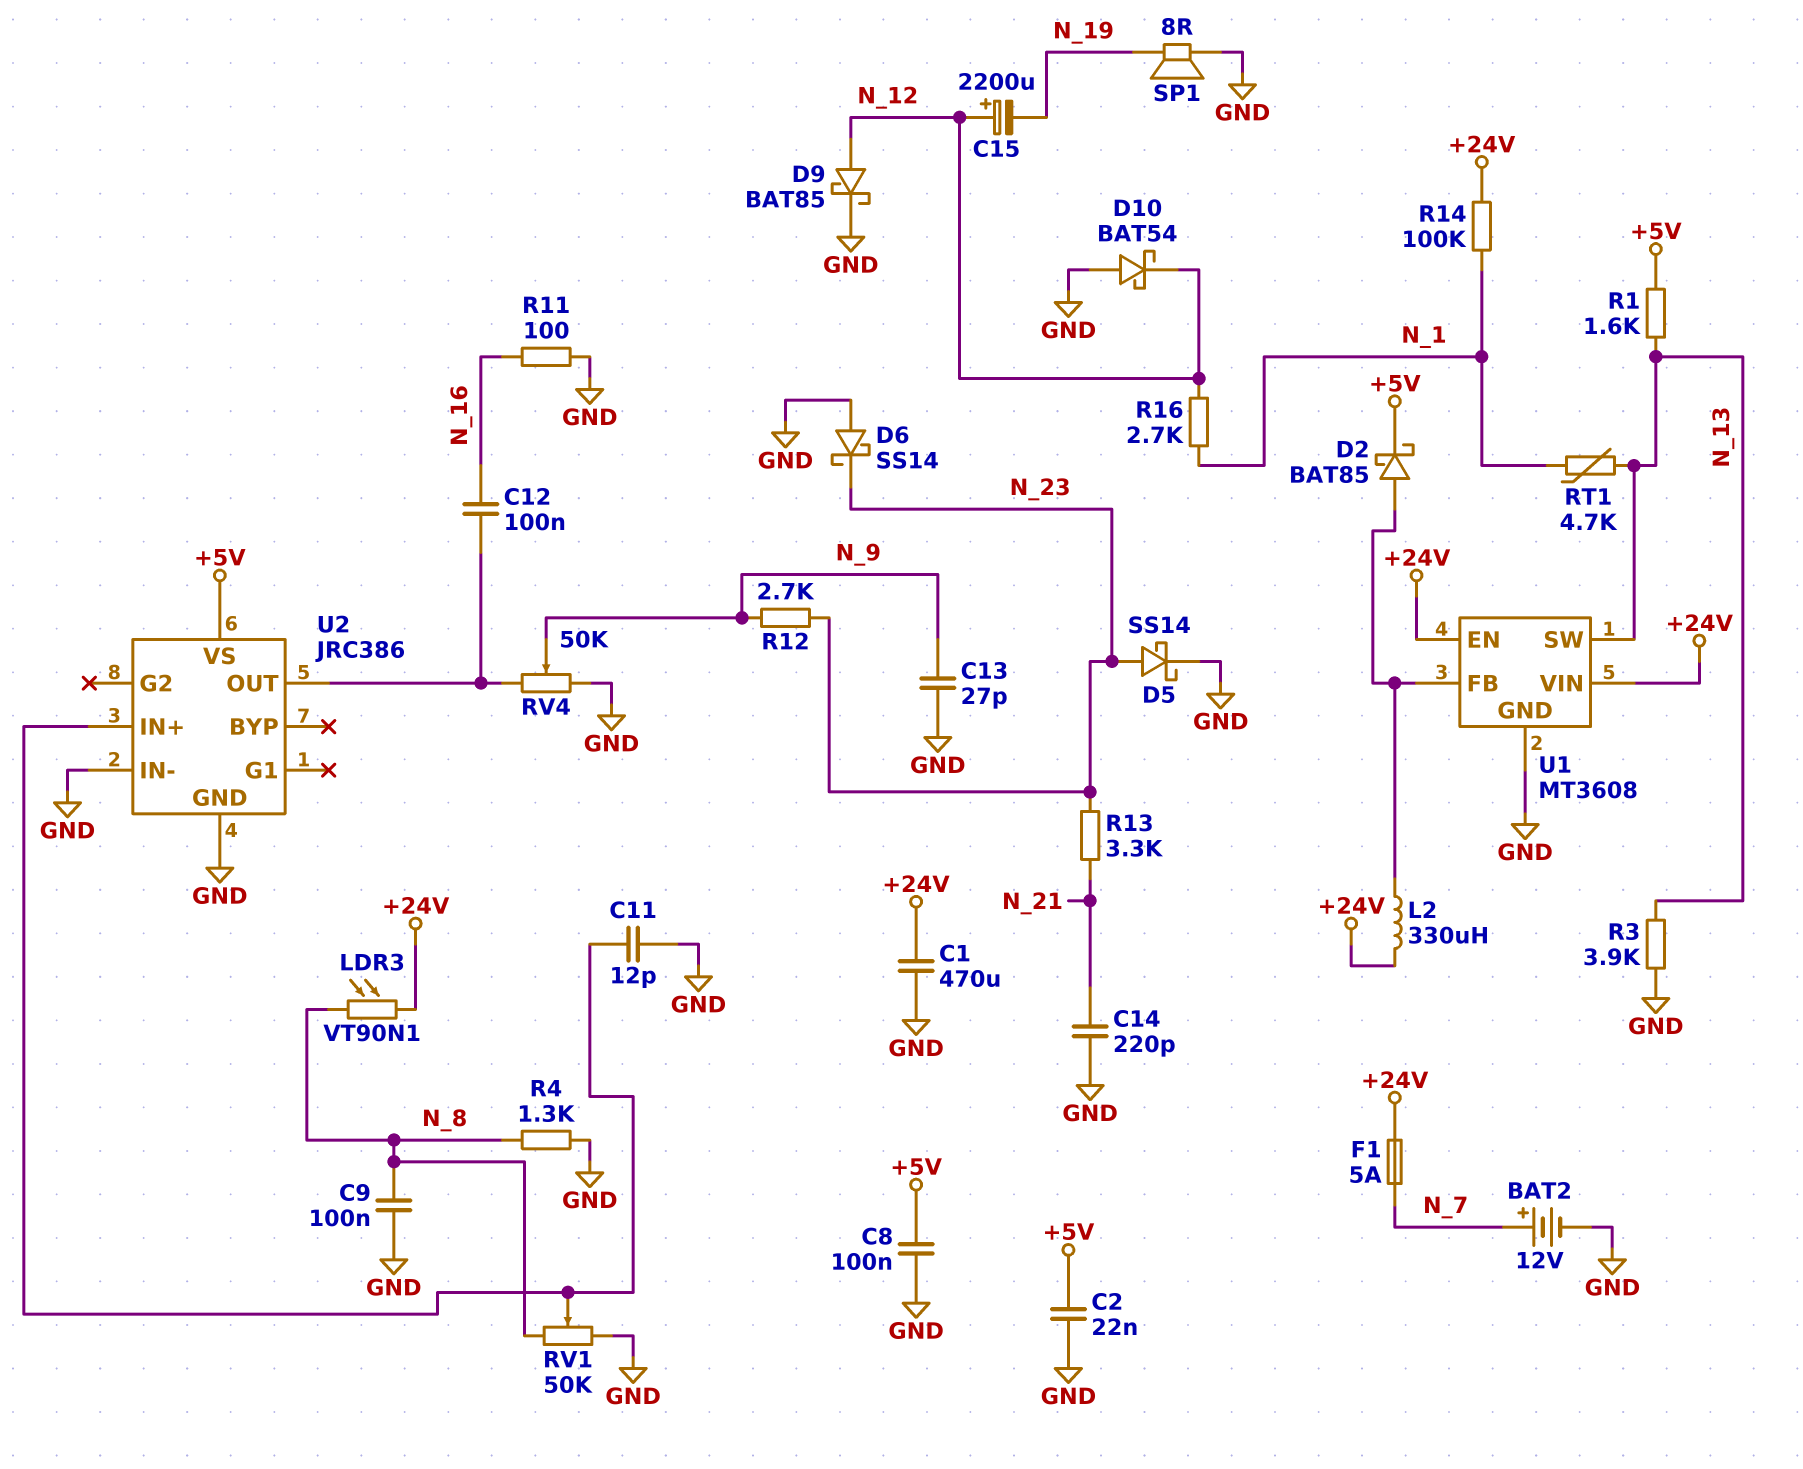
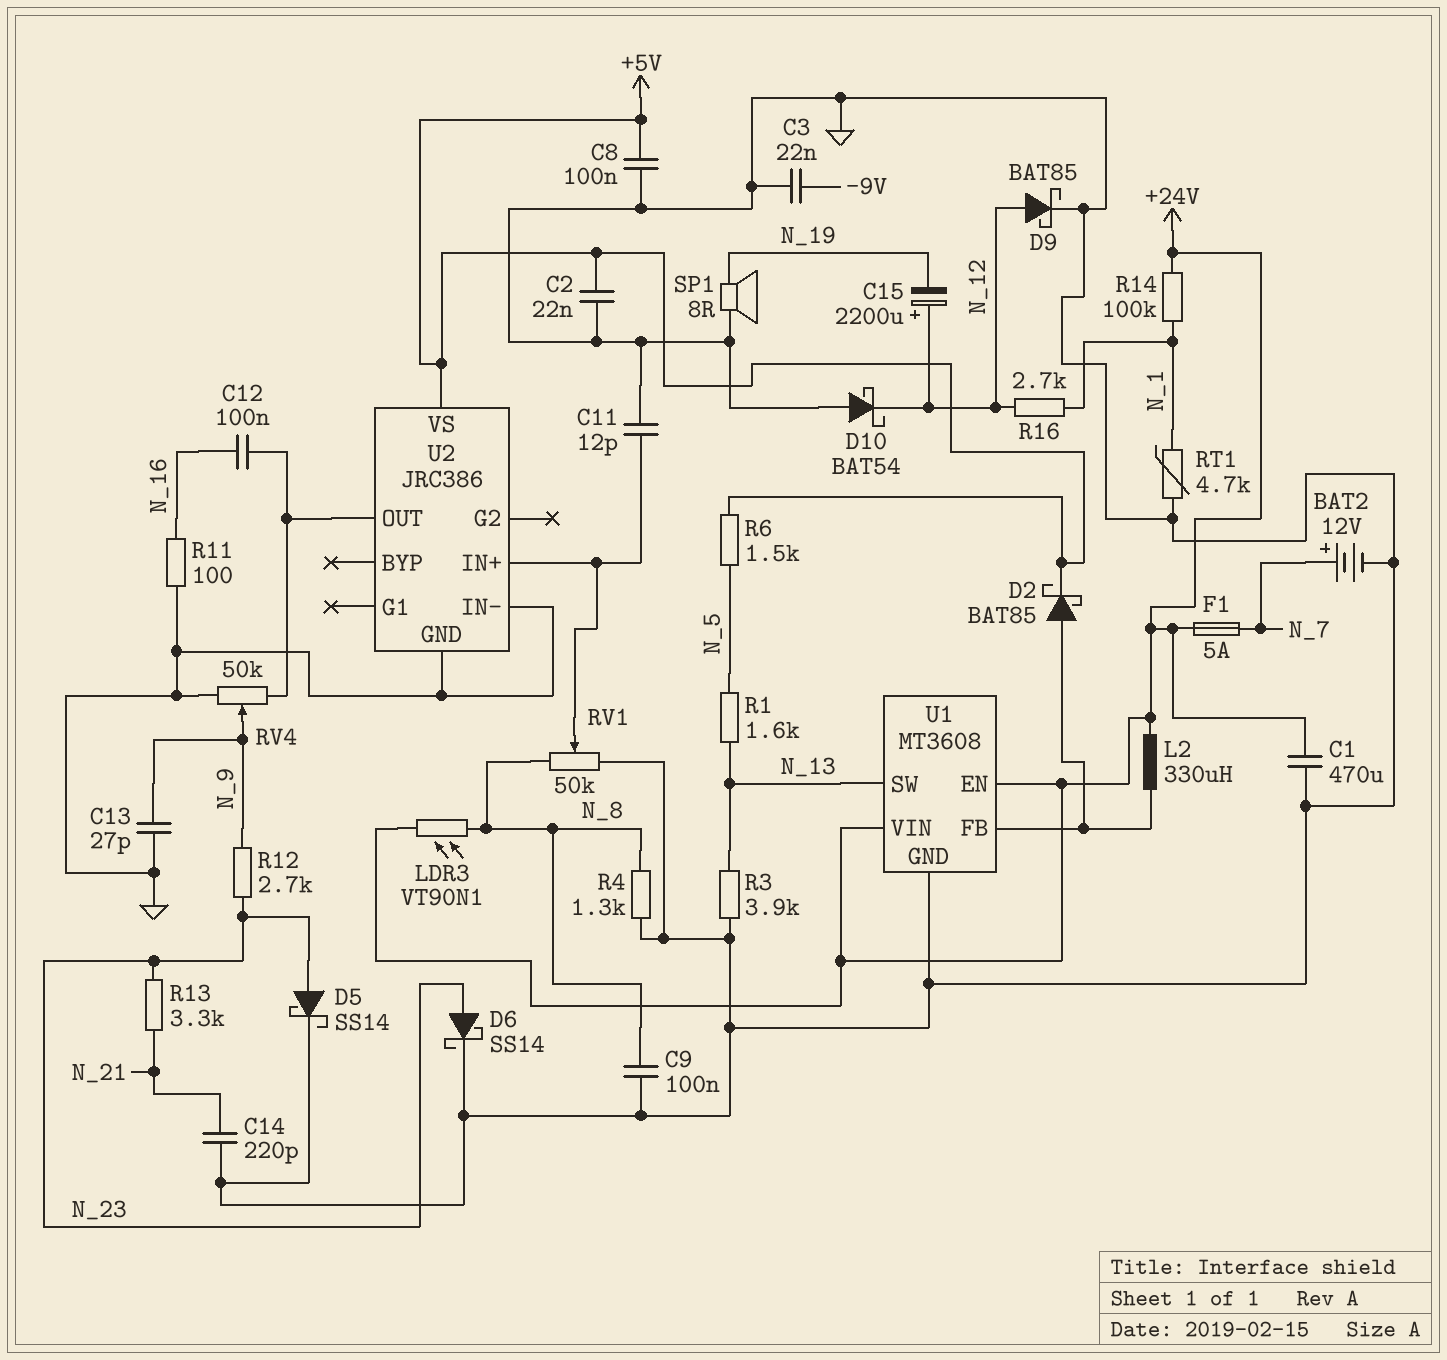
C3: none -> 22nF (-9V, GND)
D6: schottky SS14 (A GND, K N_23) -> schottky SS14 (A N_23, K GND)
R1: 1.6k (+5V, N_13) -> 1.6k (N_5, N_13)
R6: none -> 1.5k (+5V, N_5)
RT1: 4.7k (N_1, N_13) -> 4.7k (GND, N_1)

